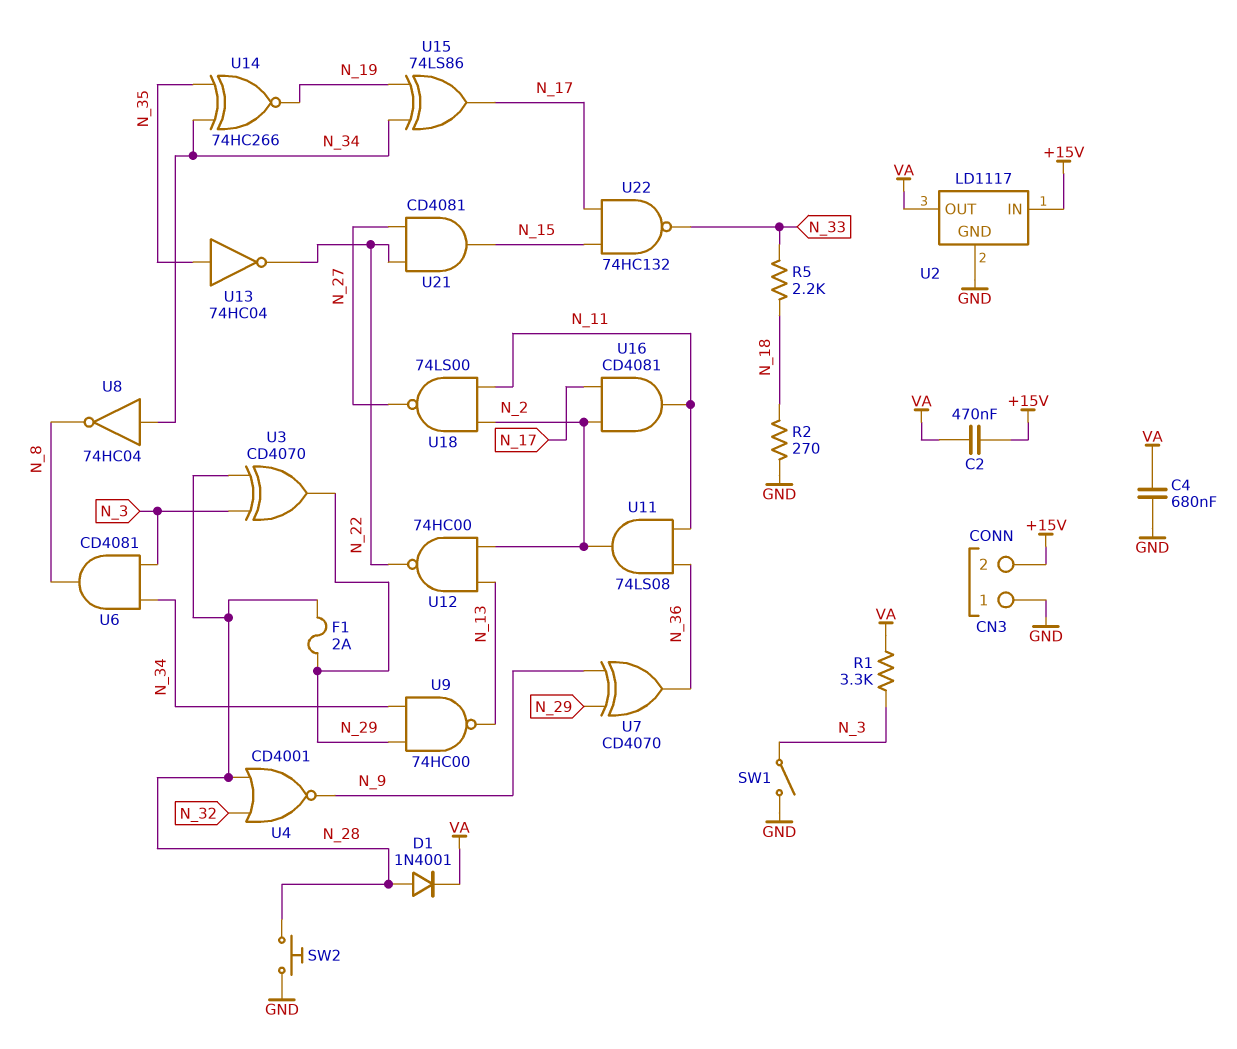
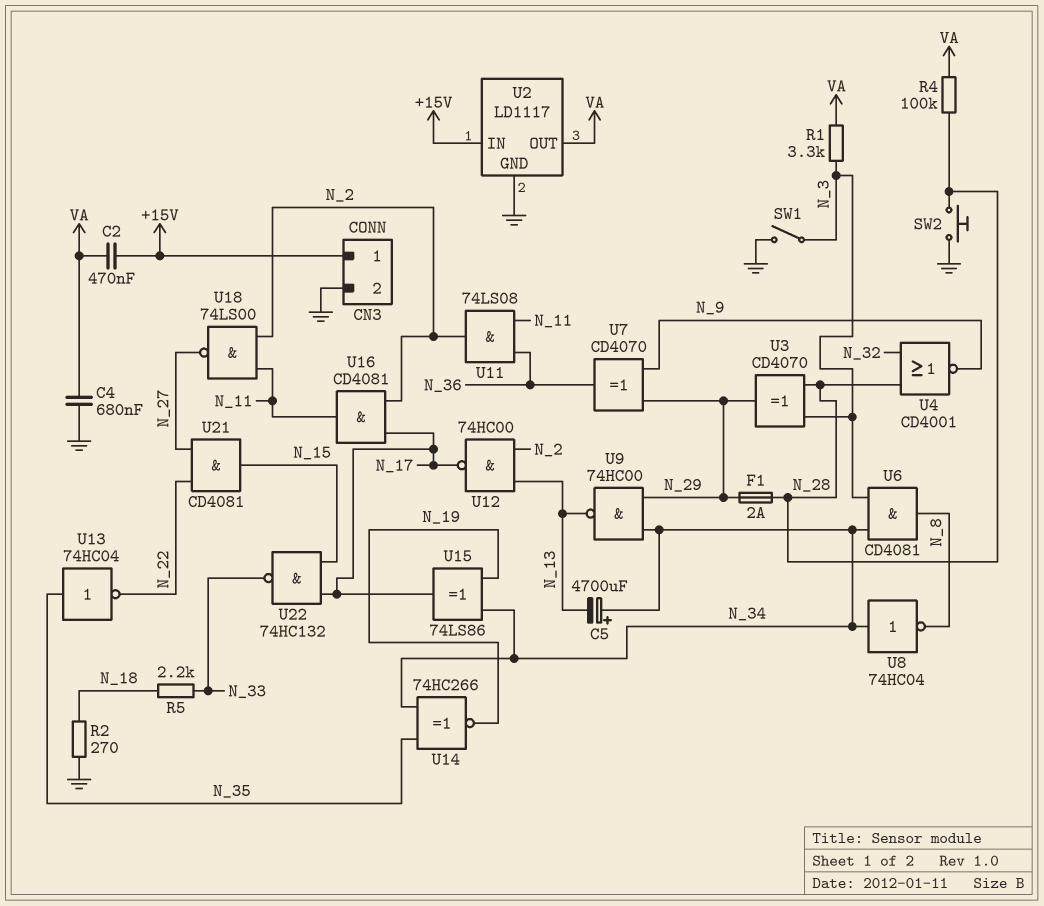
C5: none -> 4700uF (plus N_34, minus N_13)
CN3 pin 1: GND -> +15V
CN3 pin 2: +15V -> GND
D1: diode 1N4001 (A N_28, K VA) -> none
R4: none -> 100k (N_28, VA)
U12: NAND 74HC00 (in N_2, in N_13, out N_22) -> NAND 74HC00 (in N_2, in N_13, out N_17)

